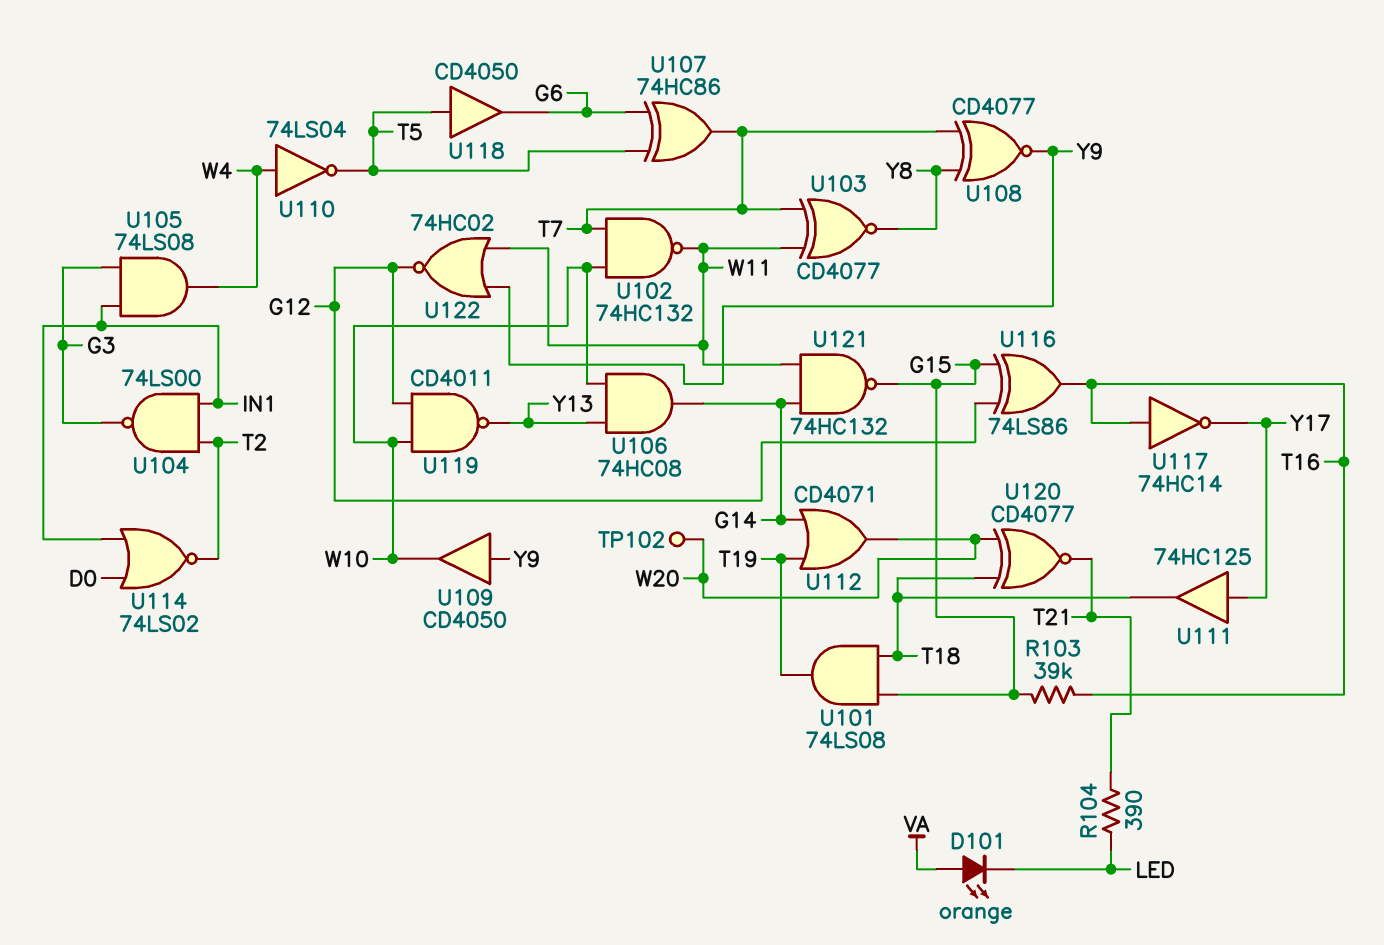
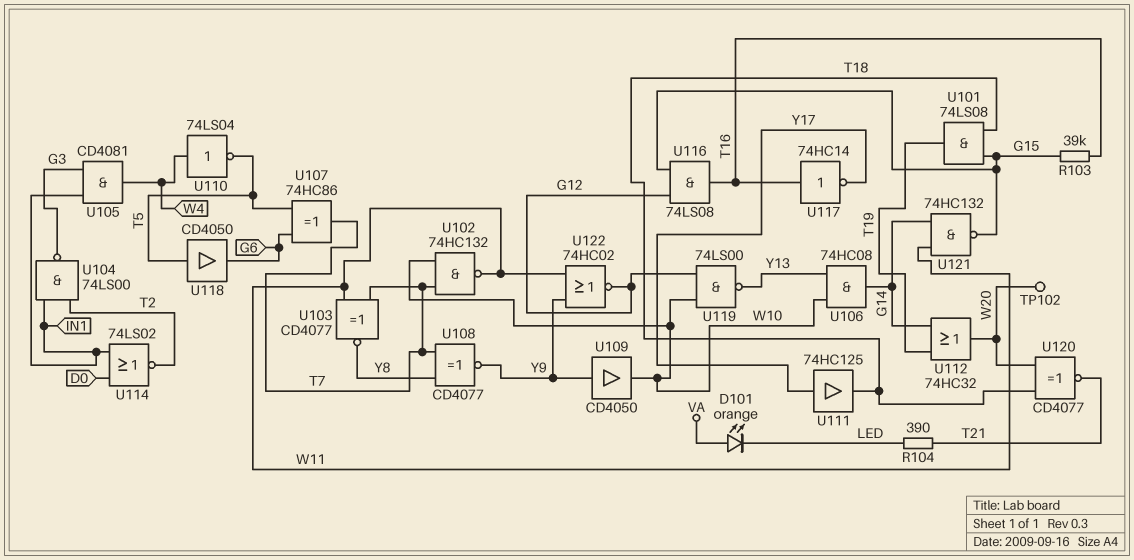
U105: AND 74LS08 (in G3, in IN1, out W4) -> AND CD4081 (in G3, in IN1, out W4)
U112: OR CD4071 (in G14, in T19, out W20) -> OR 74HC32 (in G14, in T19, out W20)
U116: XOR 74LS86 (in G12, in G15, out T16) -> AND 74LS08 (in G12, in G15, out T16)
U119: NAND CD4011 (in G12, in W10, out Y13) -> NAND 74LS00 (in G12, in W10, out Y13)

